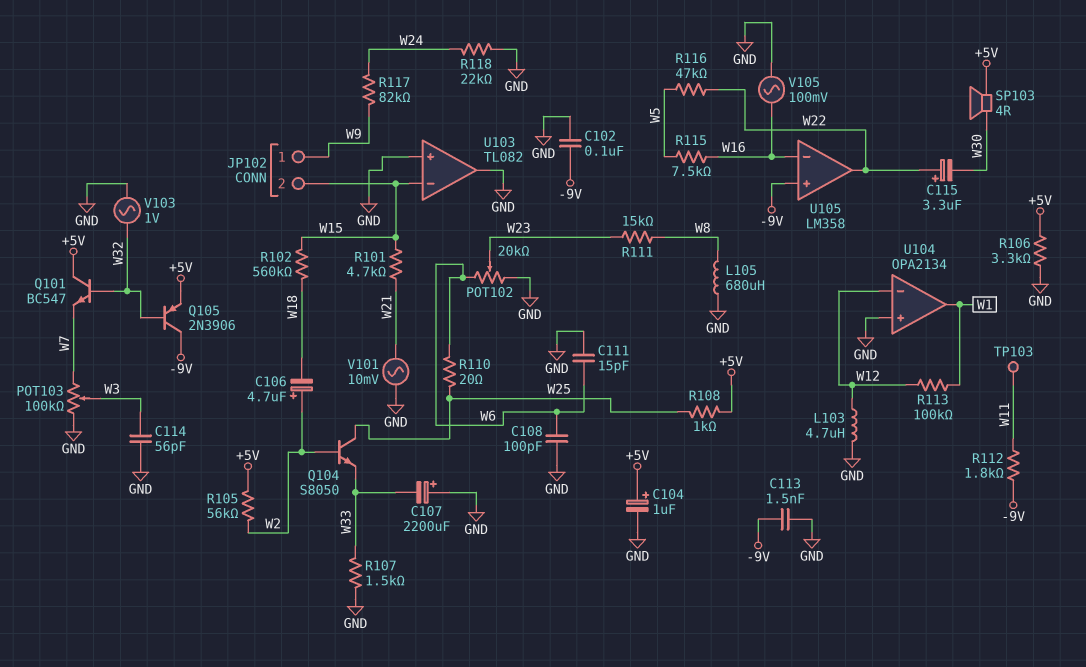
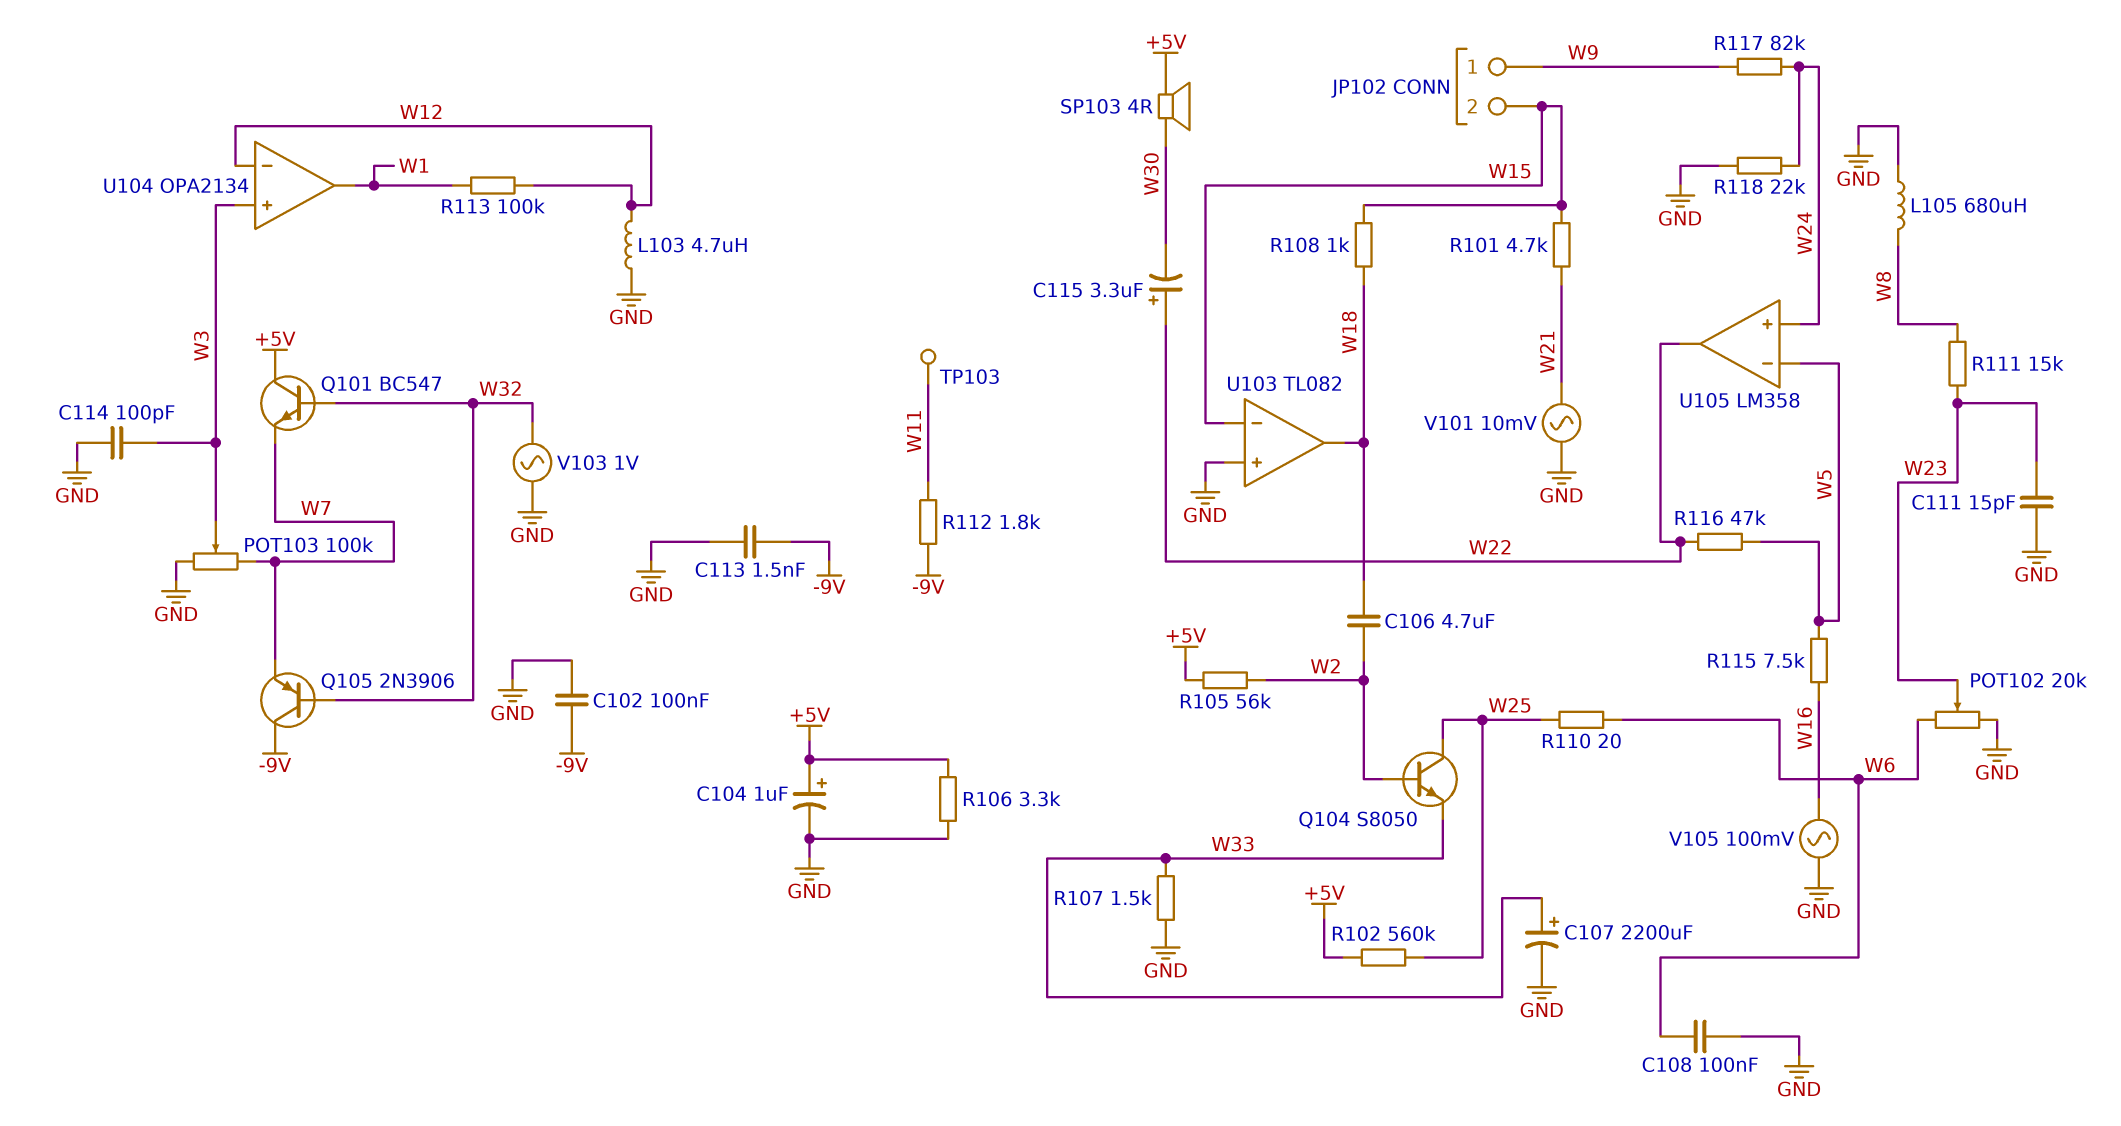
C106: 4.7uF (plus W2, minus W18) -> 4.7uF (W2, W18)
C107: 2200uF (plus GND, minus W33) -> 2200uF (plus W33, minus GND)
C108: 100pF (GND, W6) -> 100nF (GND, W6)
C111: 15pF (GND, W6) -> 15pF (GND, W23)
C114: 56pF (GND, W3) -> 100pF (GND, W3)
Q105: PNP 2N3906 (B W32, C -9V, E +5V) -> PNP 2N3906 (B W32, C -9V, E W7)
R102: 560k (W15, W18) -> 560k (+5V, W25)
R108: 1k (+5V, W25) -> 1k (W15, W18)
U103 pin out: GND -> W18
U104 pin in+: GND -> W3
U105 pin in+: -9V -> W24
U105 pin in-: W16 -> W5

